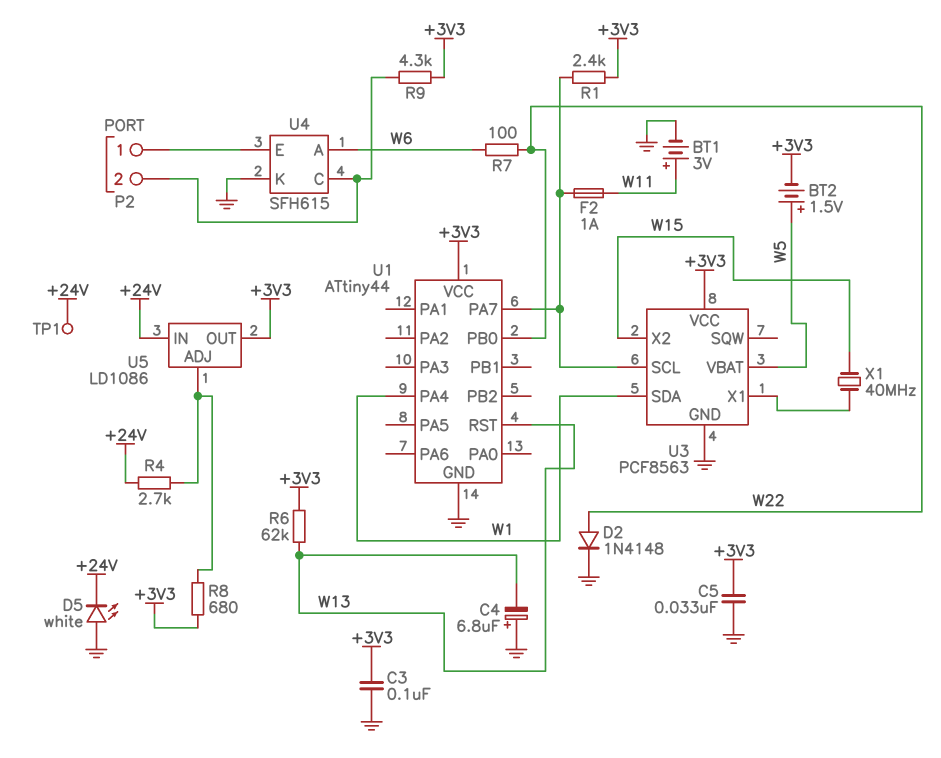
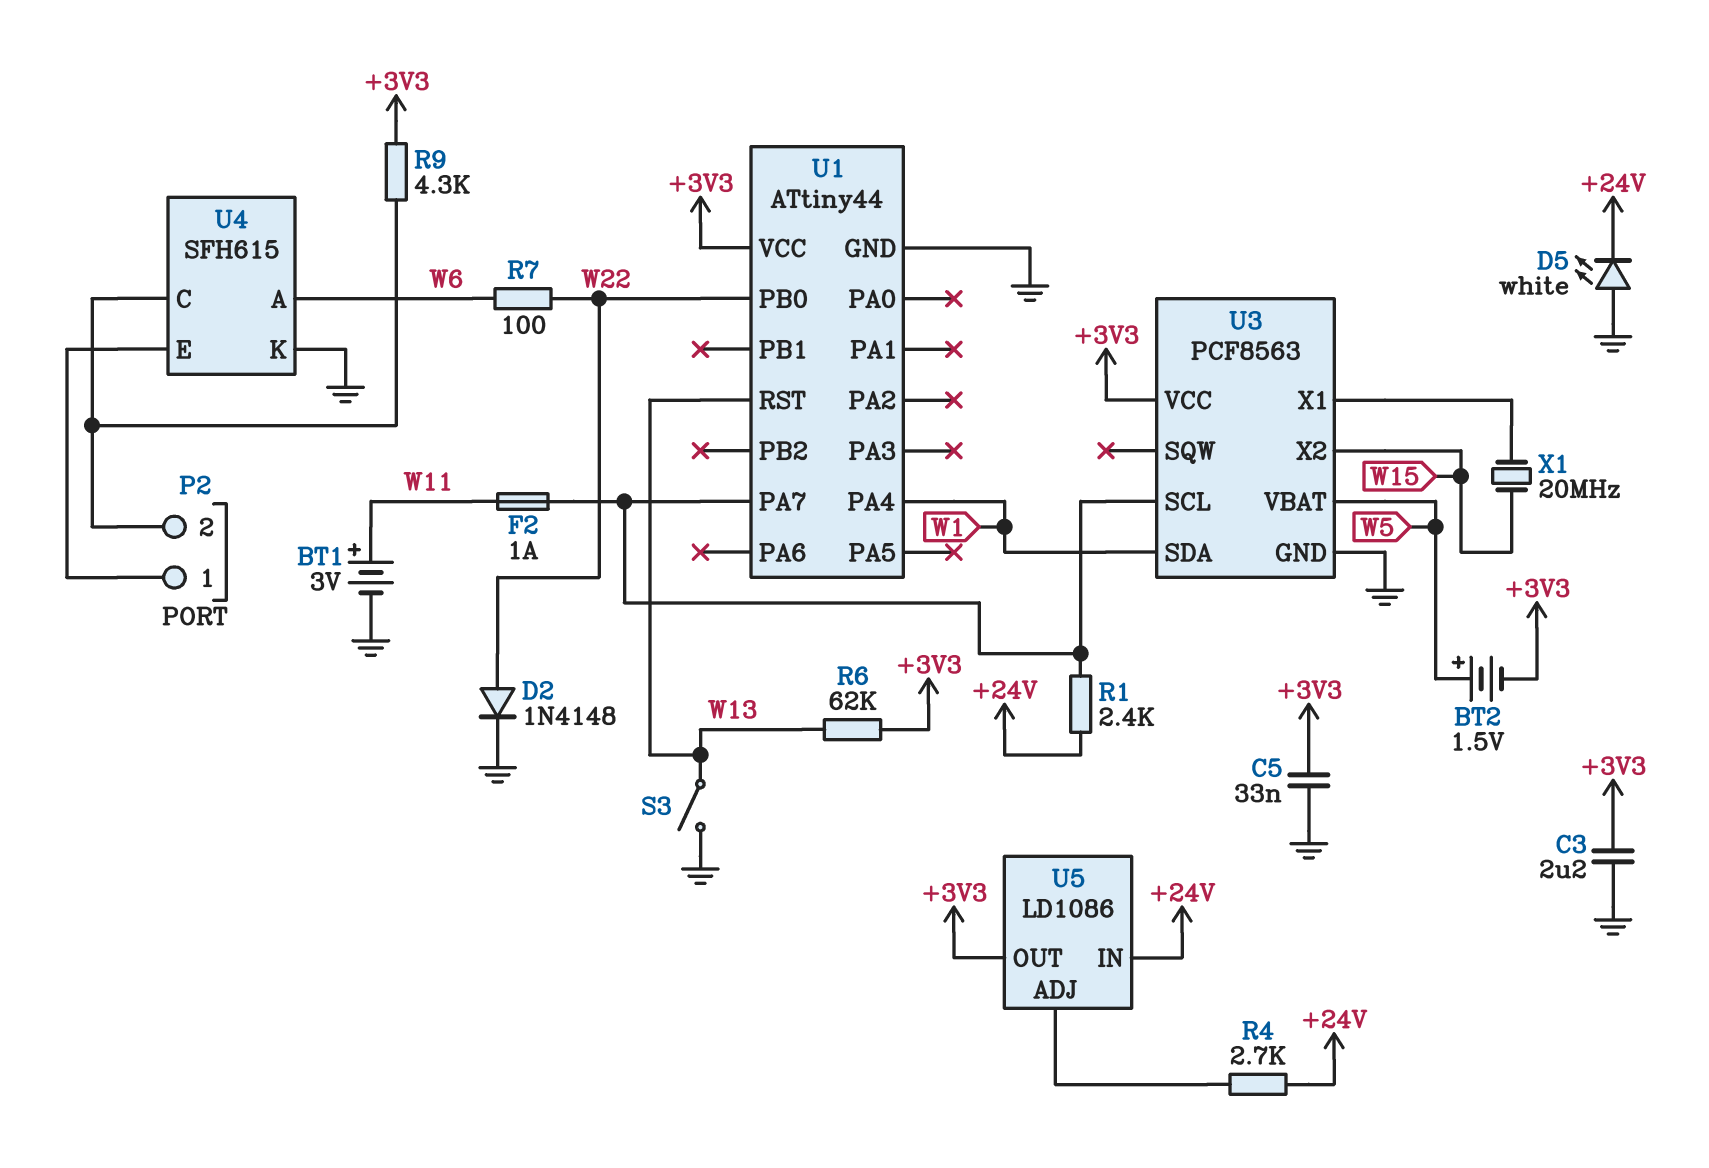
C3: 100nF (+3V3, GND) -> 2.2uF (+3V3, GND)
C4: 6.8uF (plus GND, minus W13) -> none
R1: 2.4k (+3V3, U1/PA7) -> 2.4k (+24V, U1/PA7)
R8: 680 (+3V3, U5/ADJ) -> none
S3: none -> switch (GND, W13)
TP1: test point (+24V) -> none
X1: 40MHz (U3/X1, W15) -> 20MHz (U3/X1, W15)

